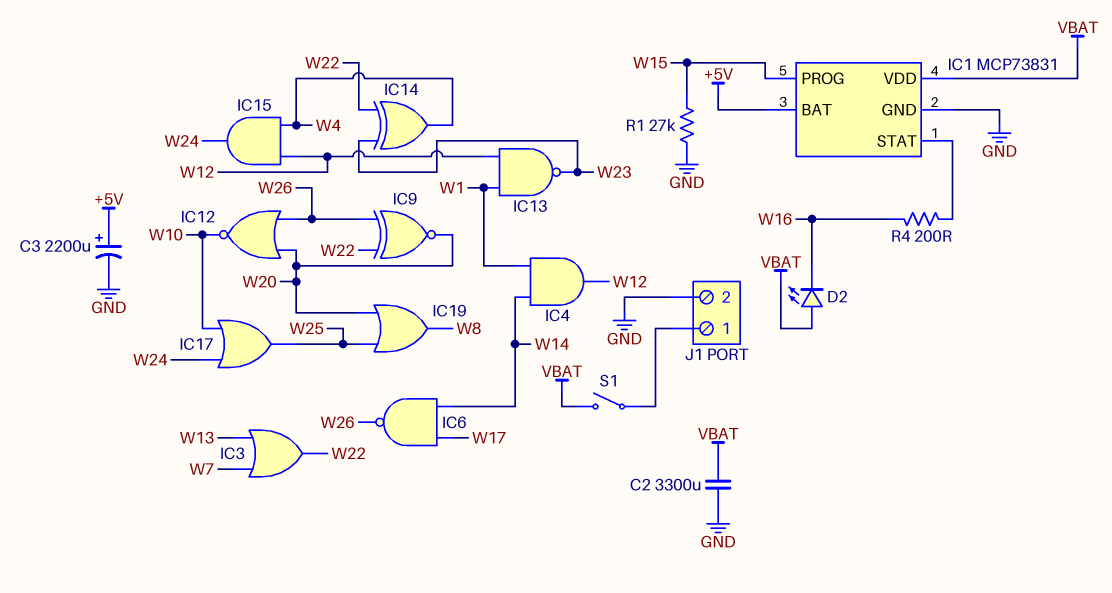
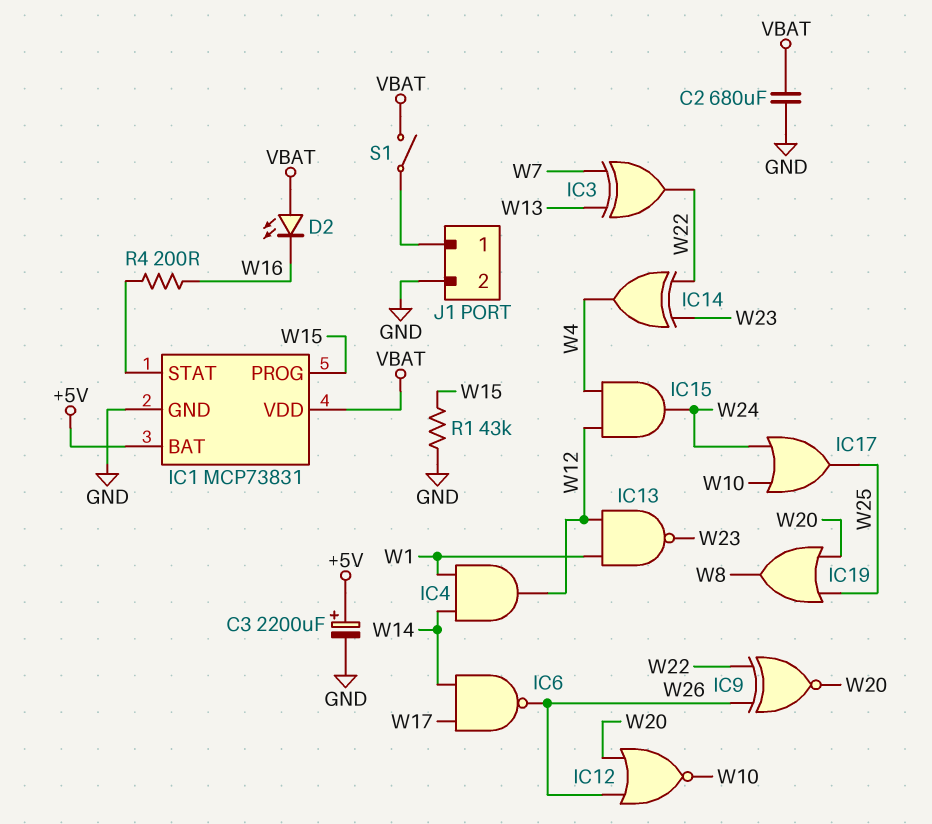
C2: 3300uF (GND, VBAT) -> 680uF (GND, VBAT)
IC3: OR (in W7, in W13, out W22) -> XOR (in W7, in W13, out W22)
R1: 27k (GND, W15) -> 43k (GND, W15)

